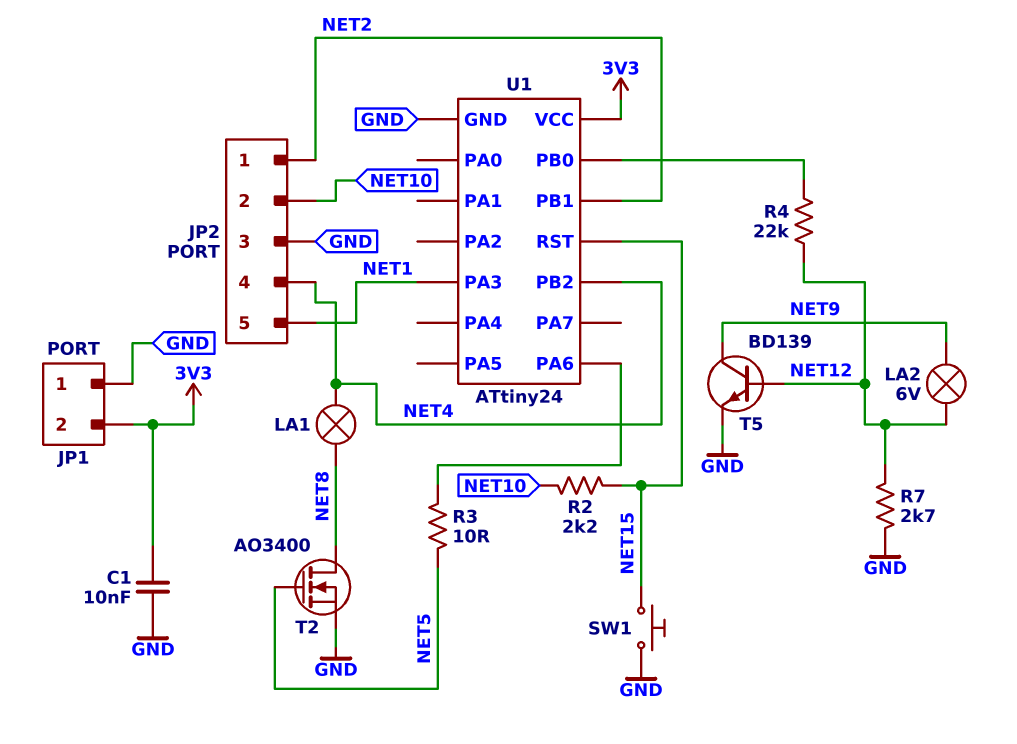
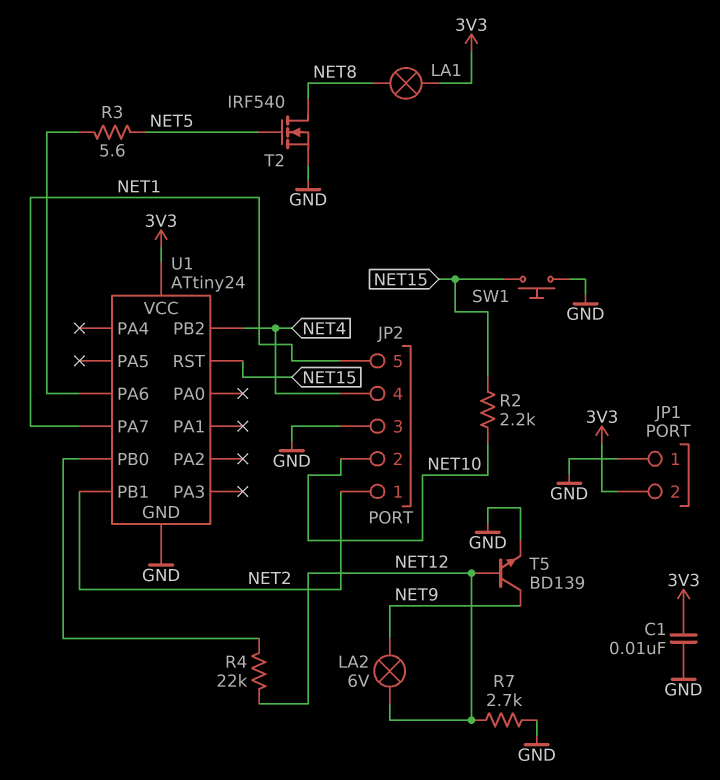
LA1: lamp (NET4, NET8) -> lamp (3V3, NET8)
R3: 10 (NET5, U1/PA6) -> 5.6 (NET5, U1/PA6)
T2: NMOS AO3400 (G NET5, D NET8, S GND) -> NMOS IRF540 (G NET5, D NET8, S GND)
U1 pin PA3: NET1 -> none
U1 pin PA7: none -> NET1

